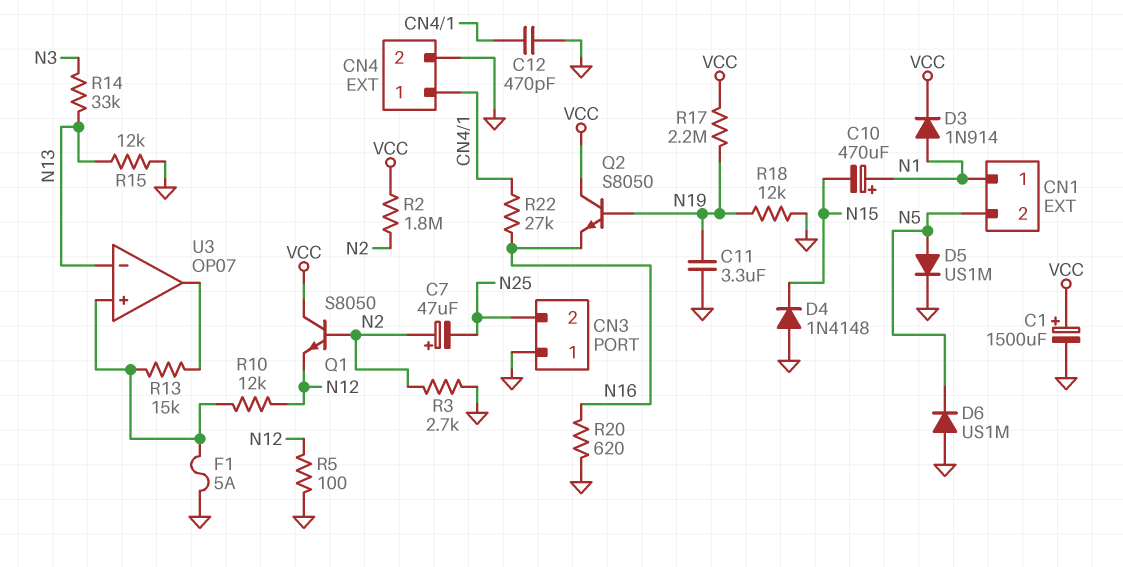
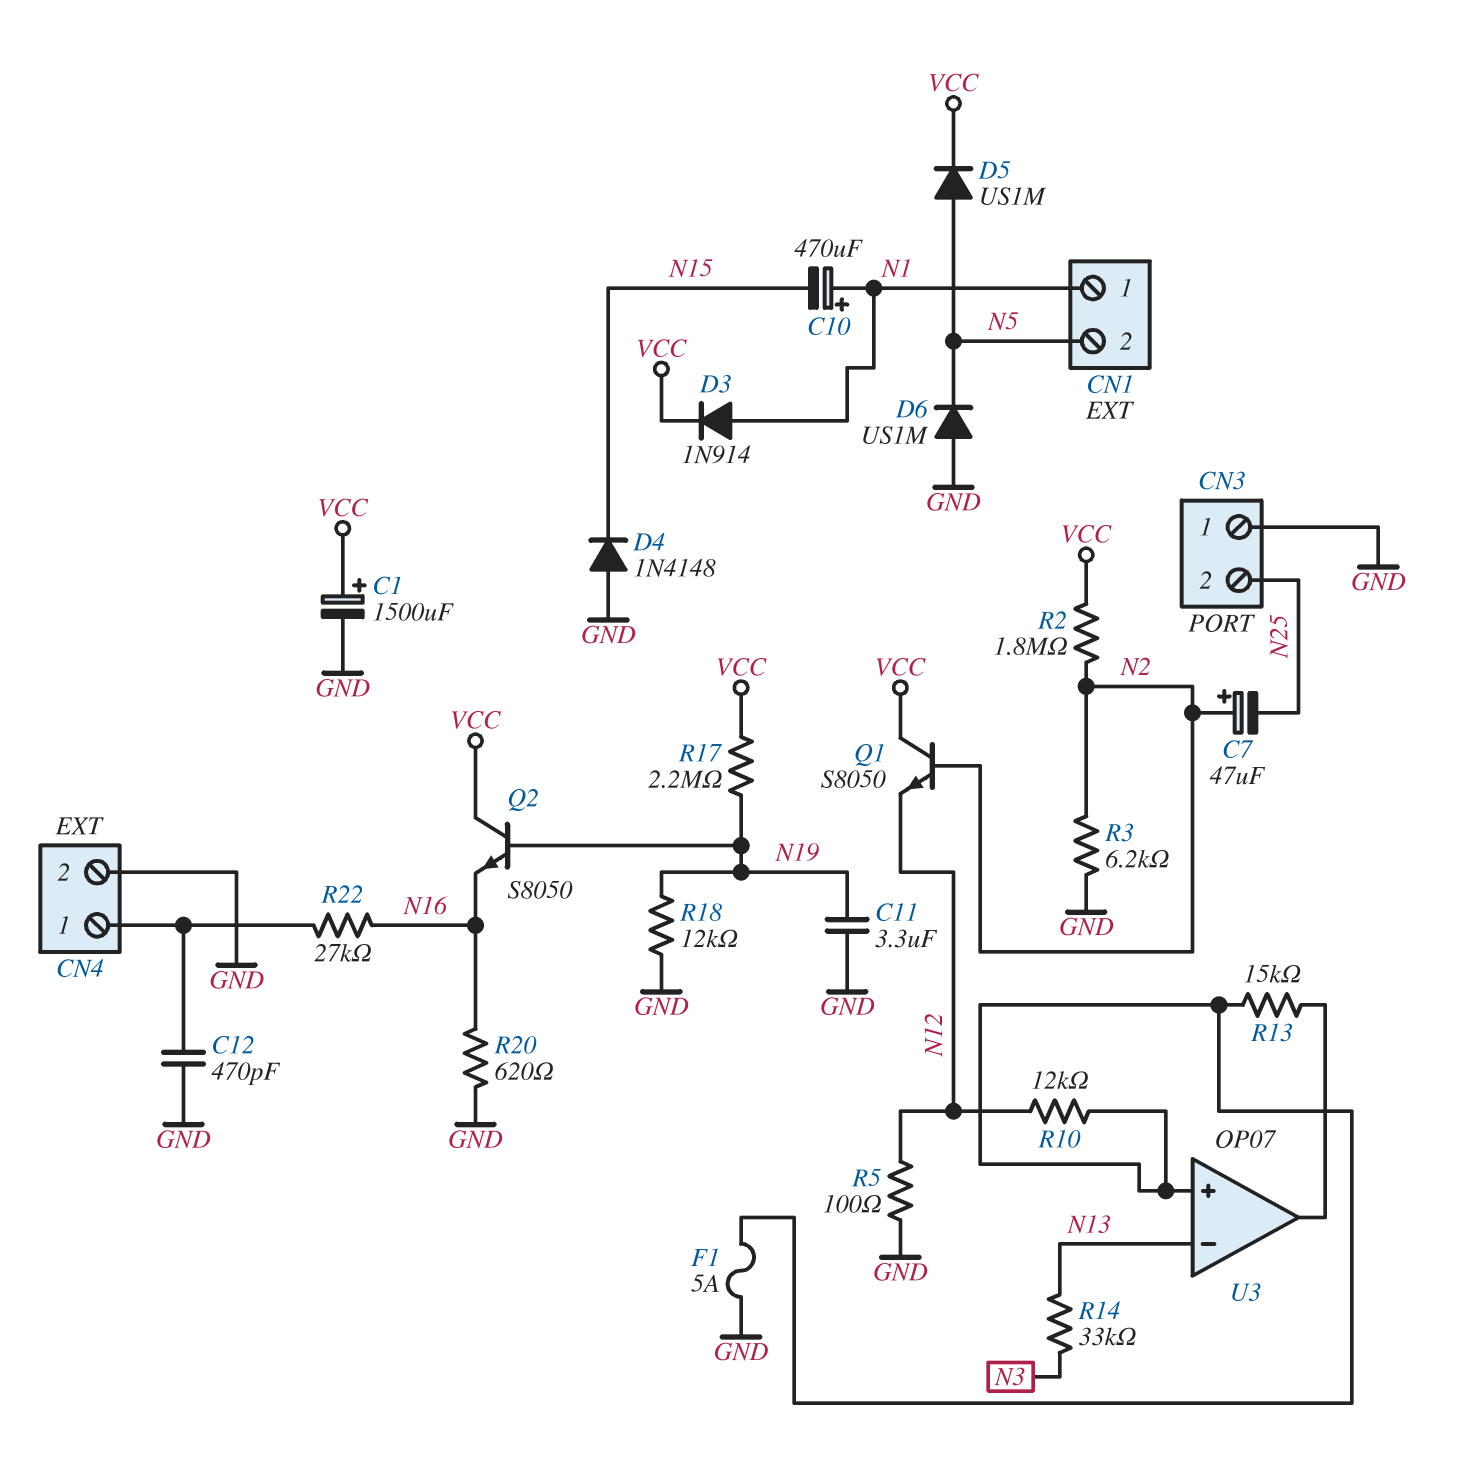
D5: diode US1M (A N5, K GND) -> diode US1M (A N5, K VCC)
R3: 2.7k (GND, N2) -> 6.2k (GND, N2)
R15: 12k (GND, N13) -> none

